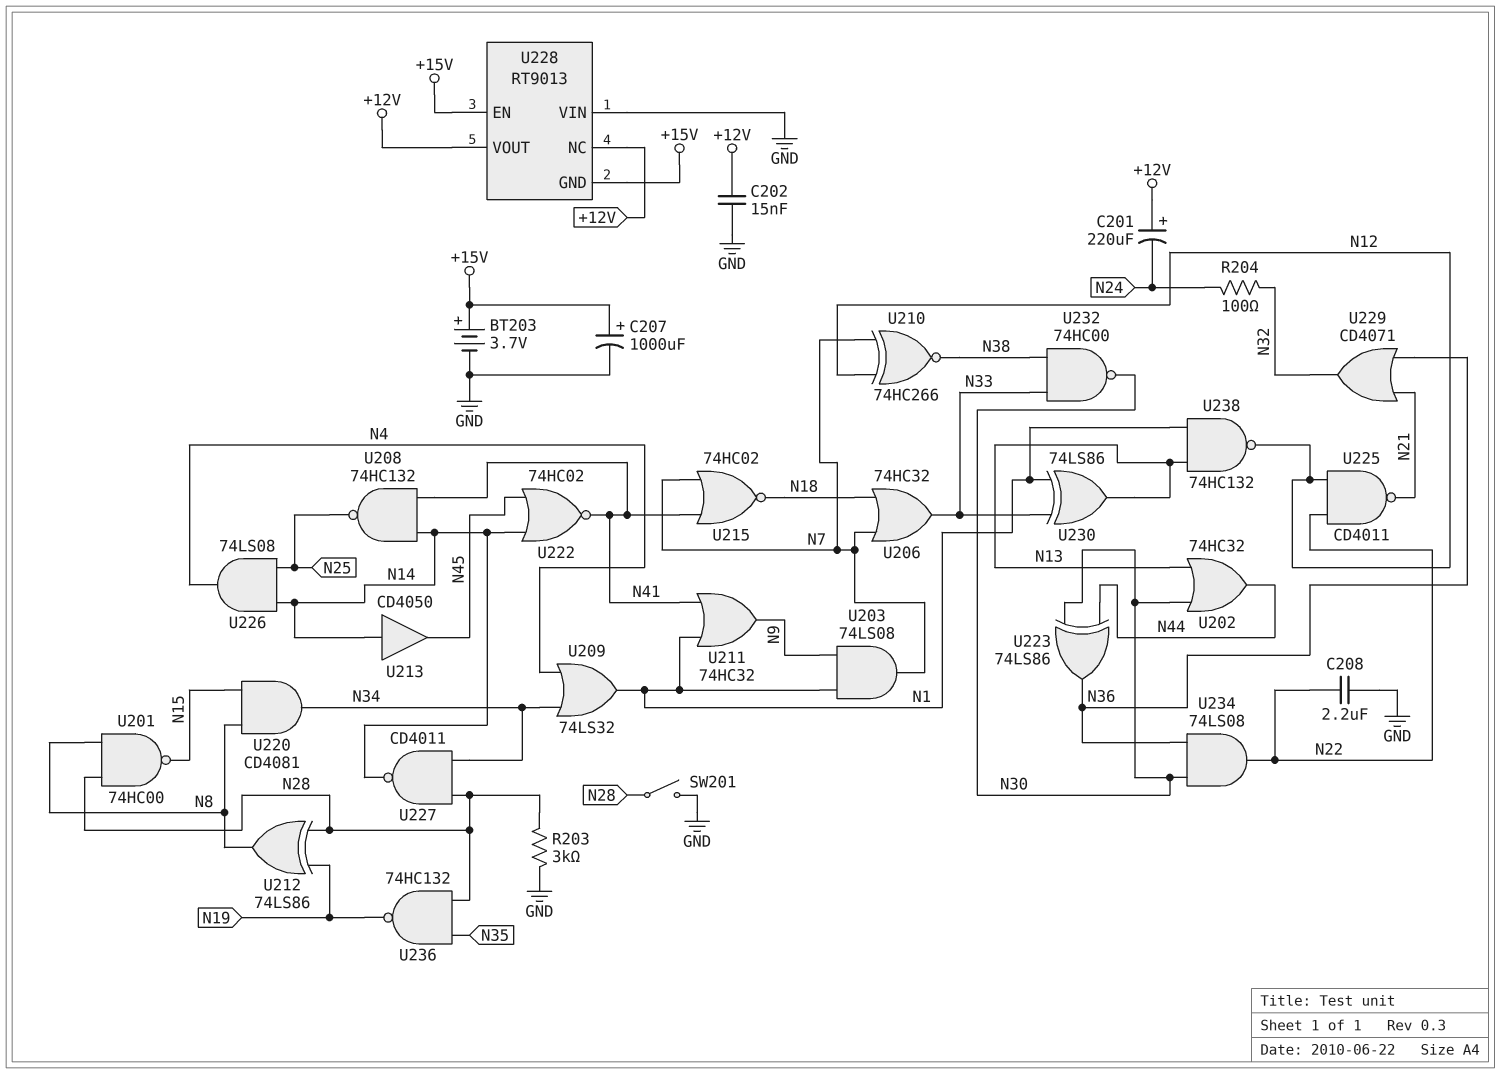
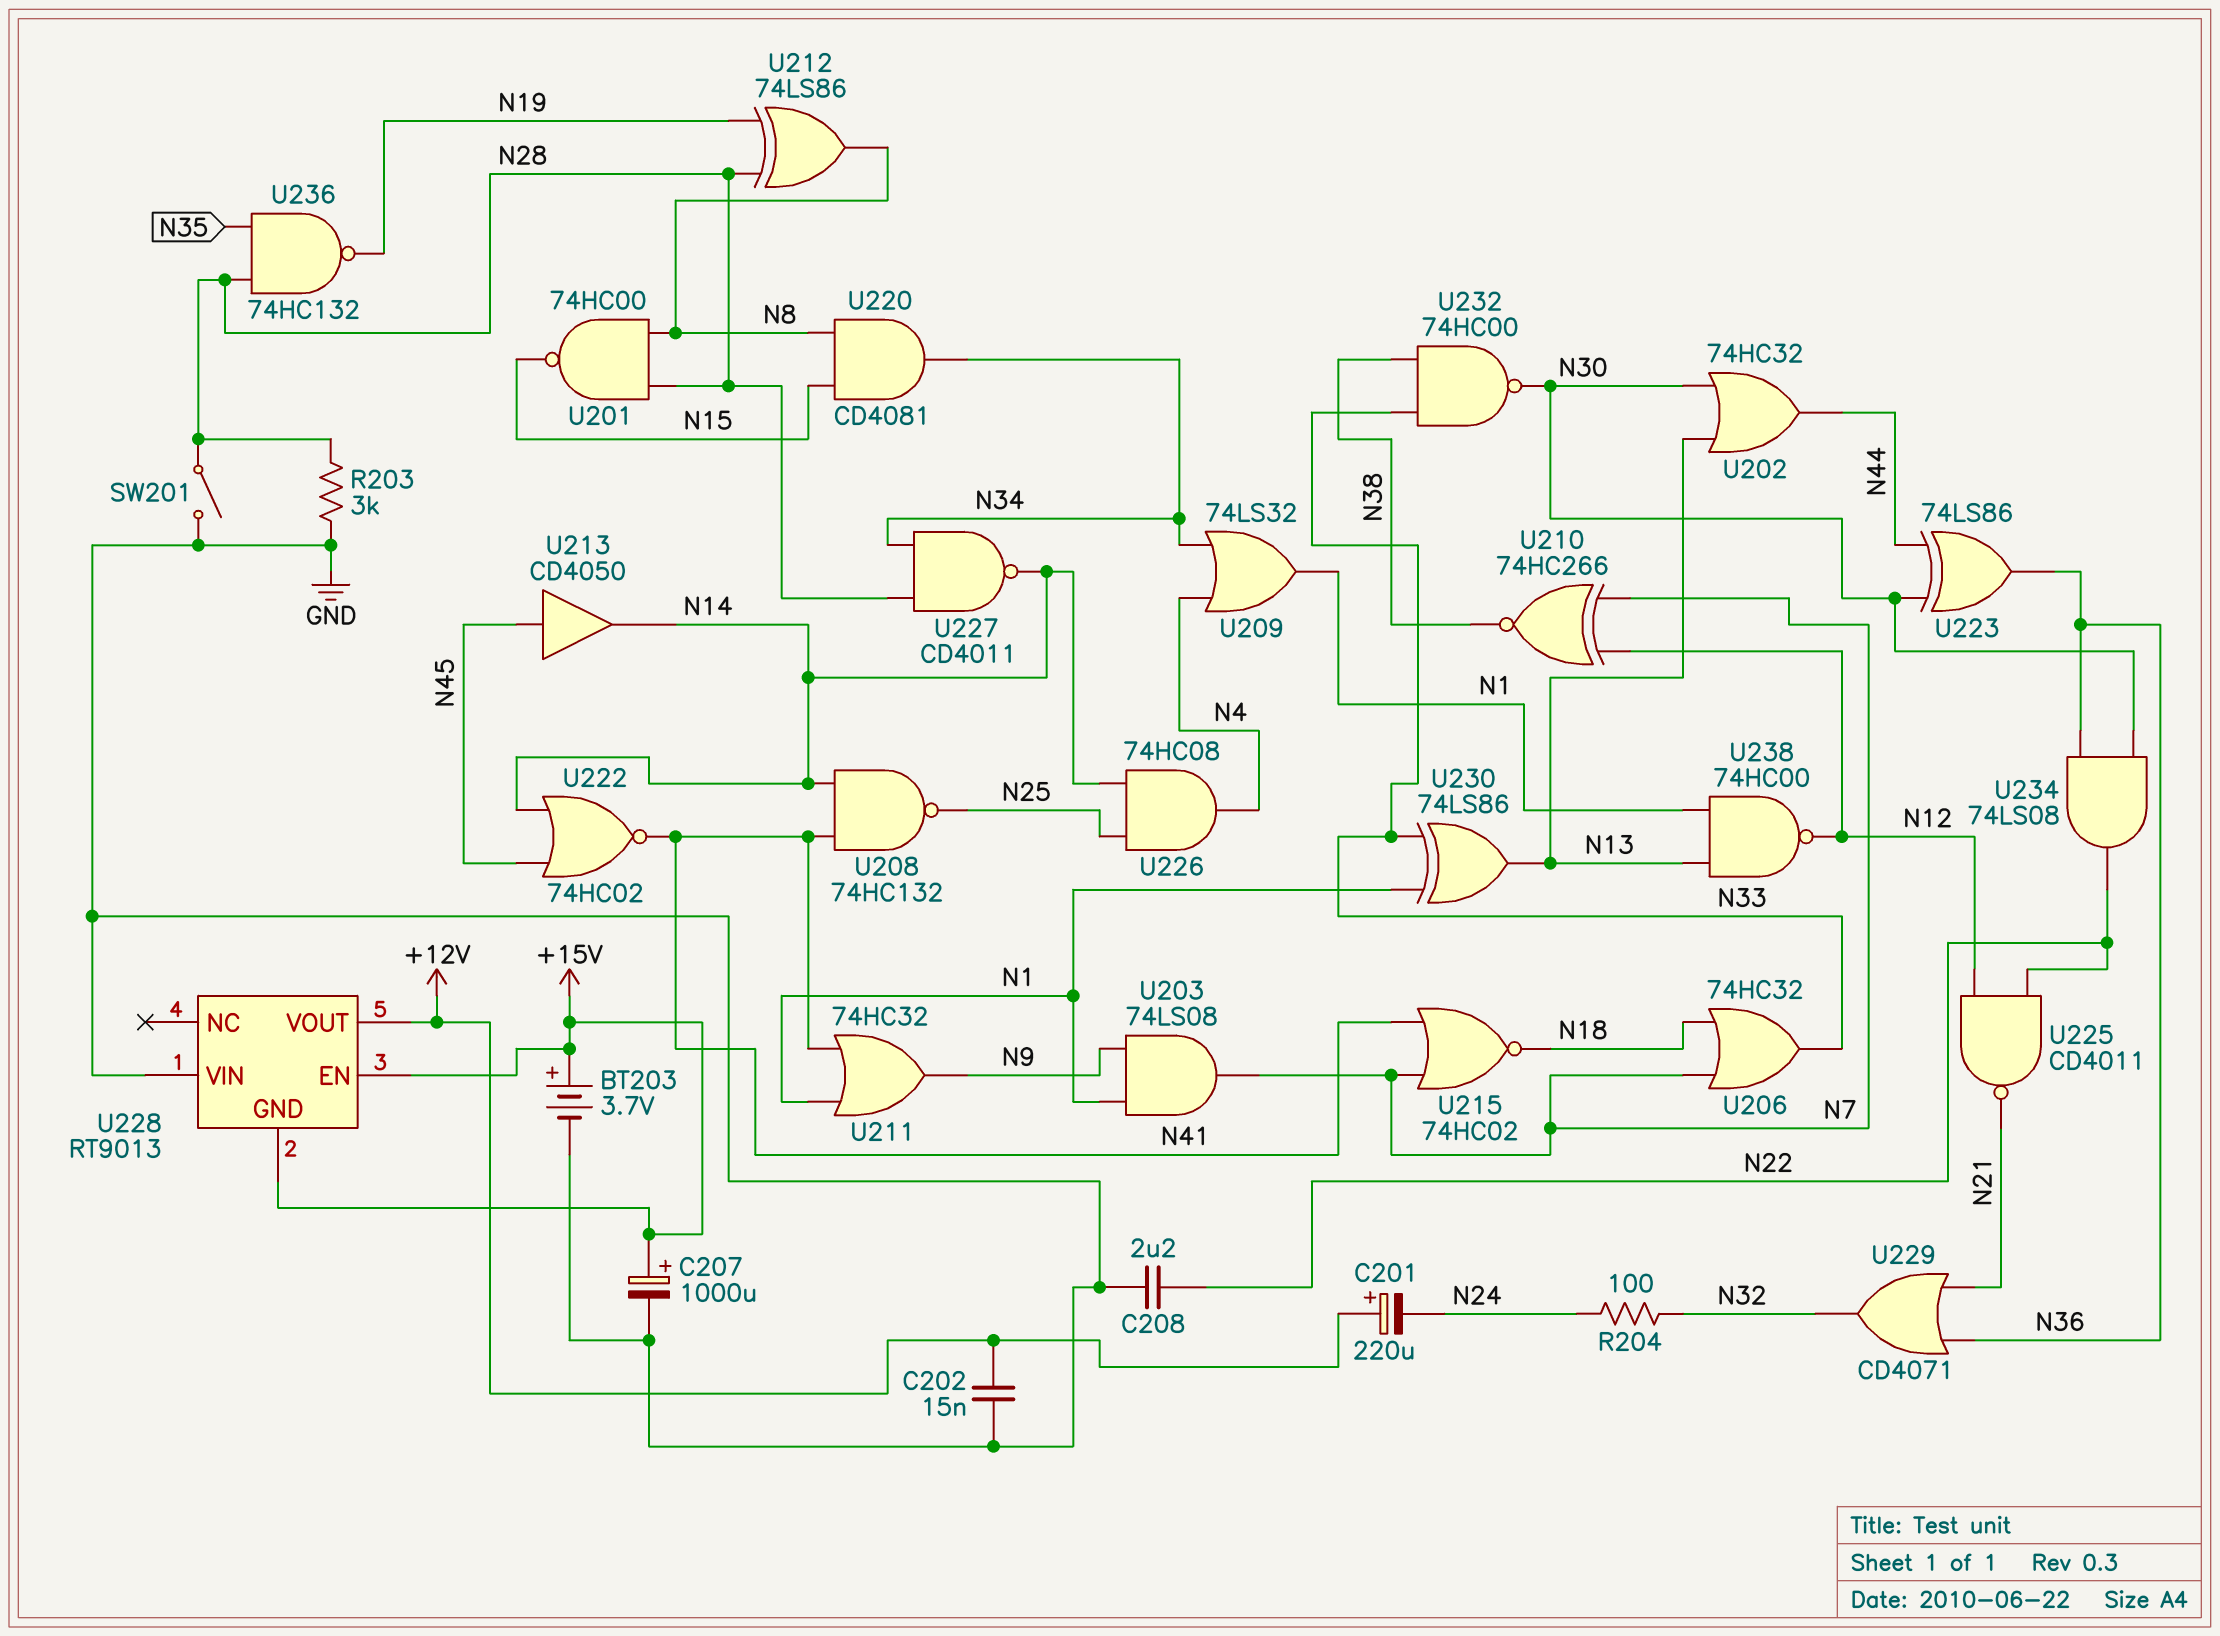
U213: buffer CD4050 (in N14, out N45) -> buffer CD4050 (in N45, out N14)
U226: AND 74LS08 (in N14, in N25, out N4) -> AND 74HC08 (in N14, in N25, out N4)
U228 pin NC: +12V -> none
U238: NAND 74HC132 (in N1, in N13, out N12) -> NAND 74HC00 (in N1, in N13, out N12)

